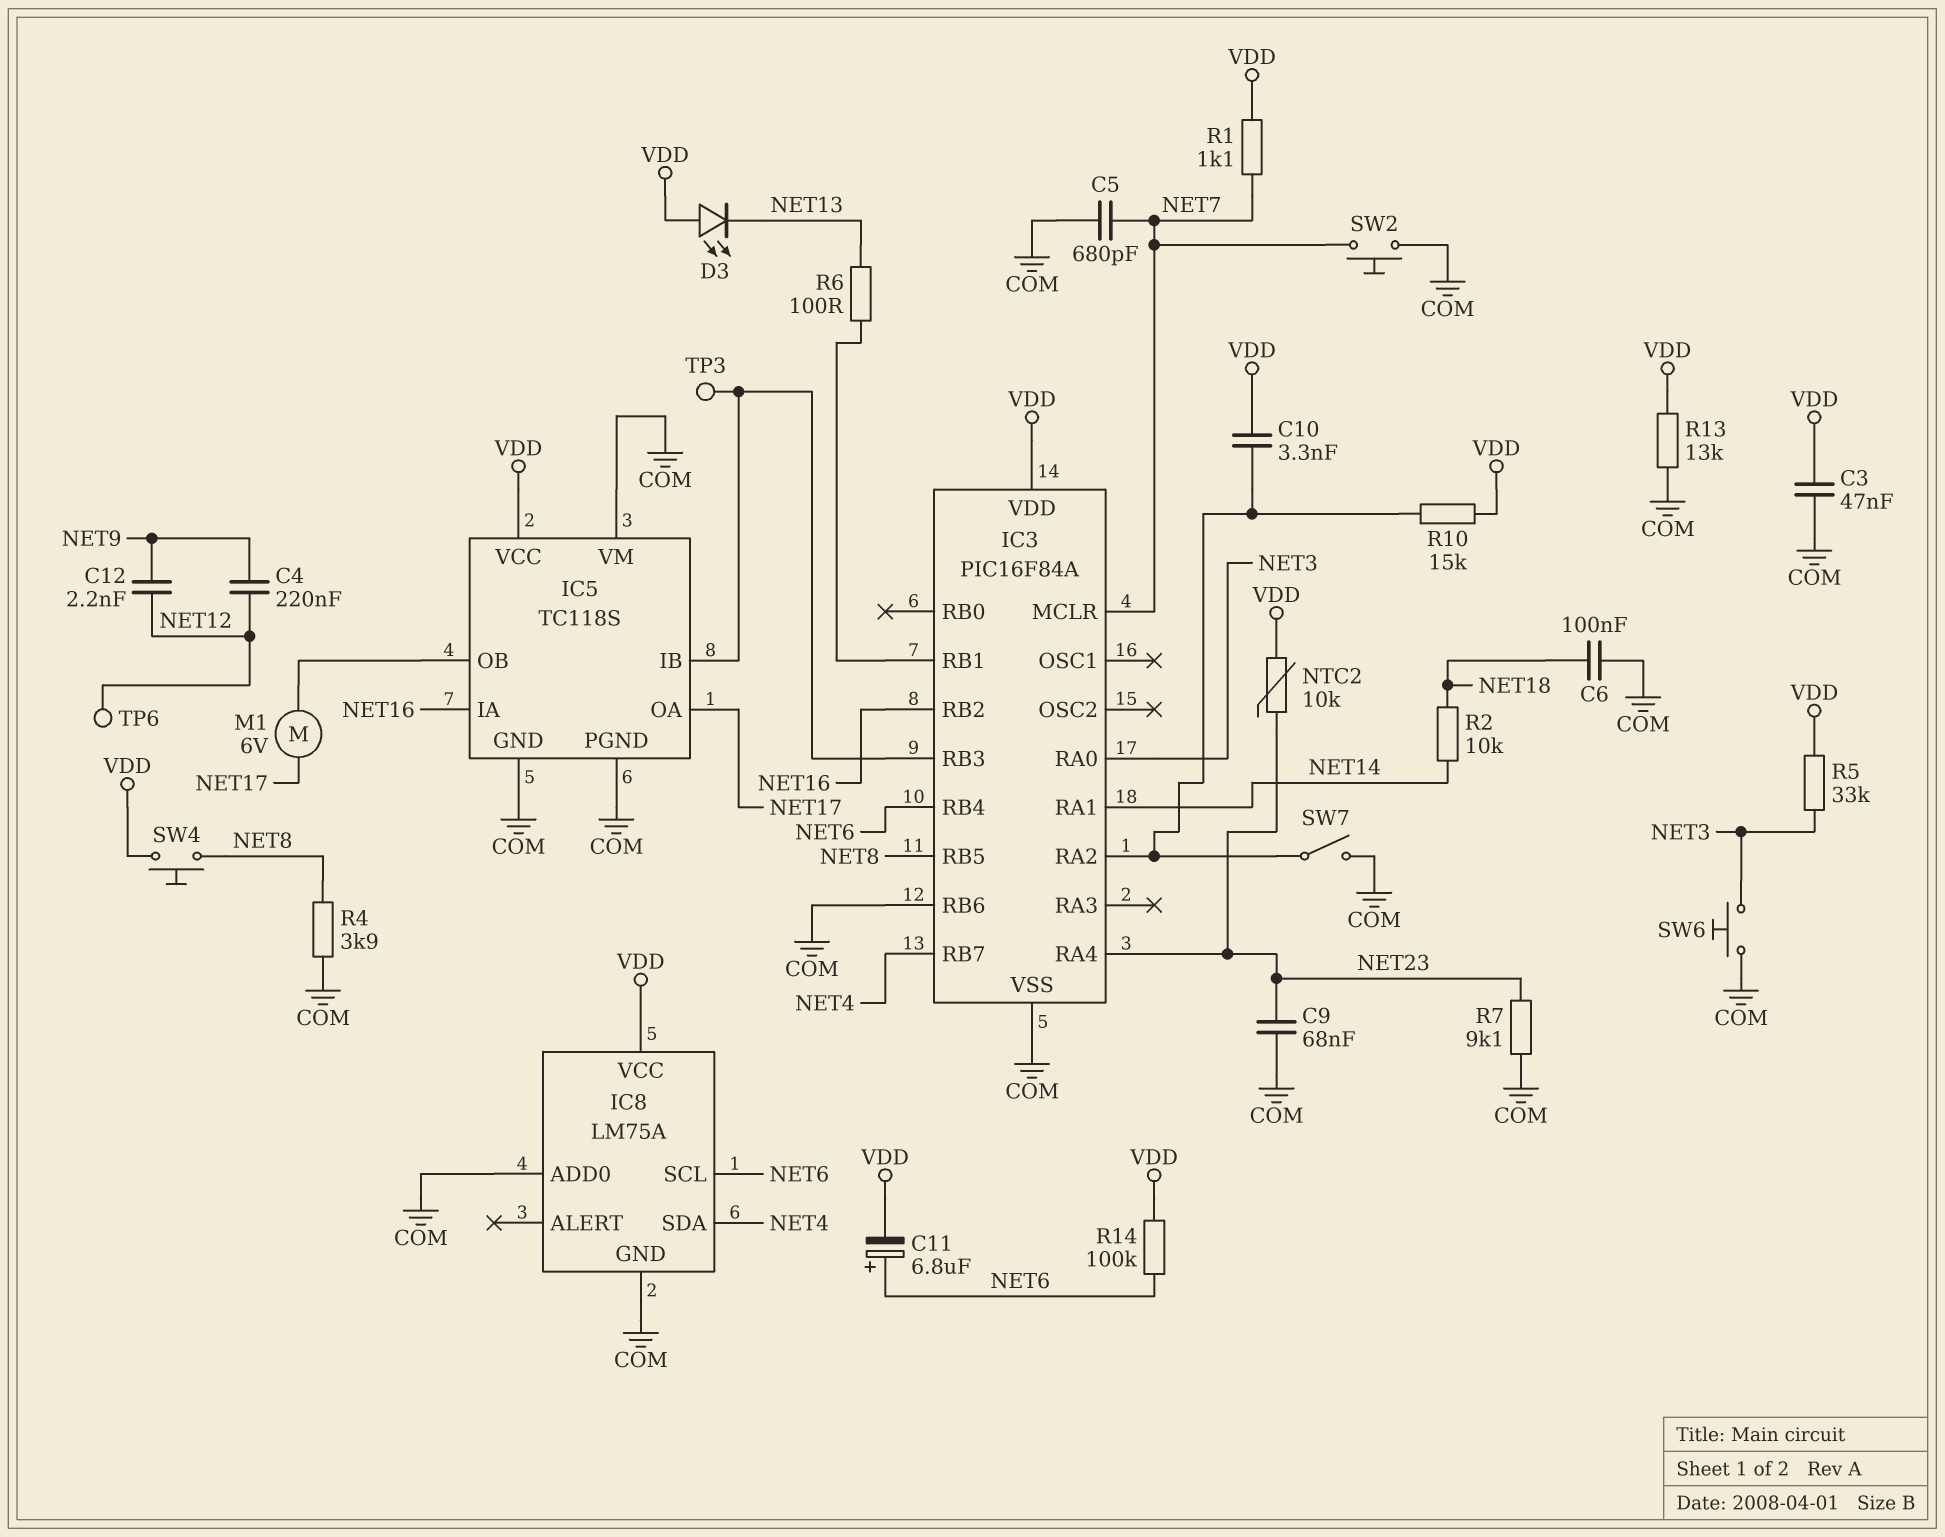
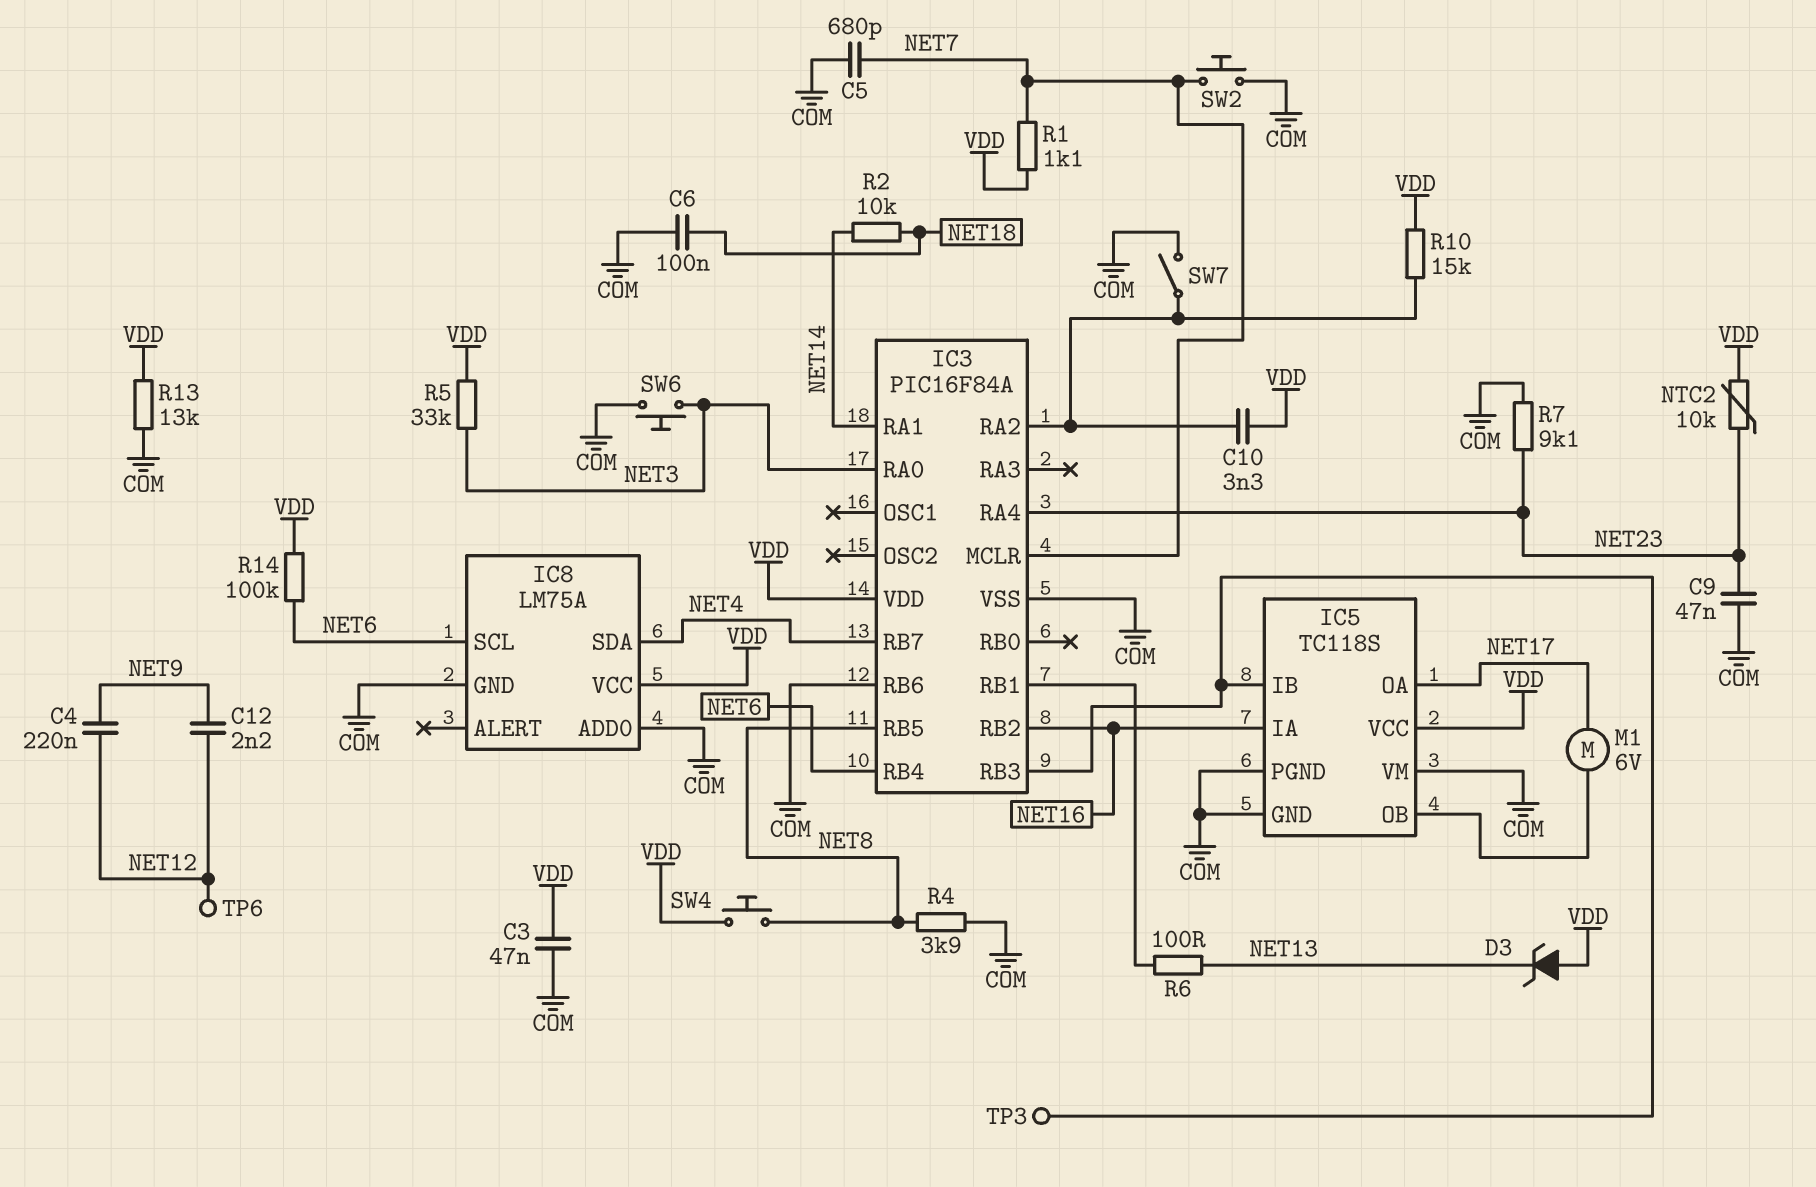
C9: 68nF (COM, NET23) -> 47nF (COM, NET23)
C11: 6.8uF (plus NET6, minus VDD) -> none
D3: LED (A VDD, K NET13) -> zener (A VDD, K NET13)

